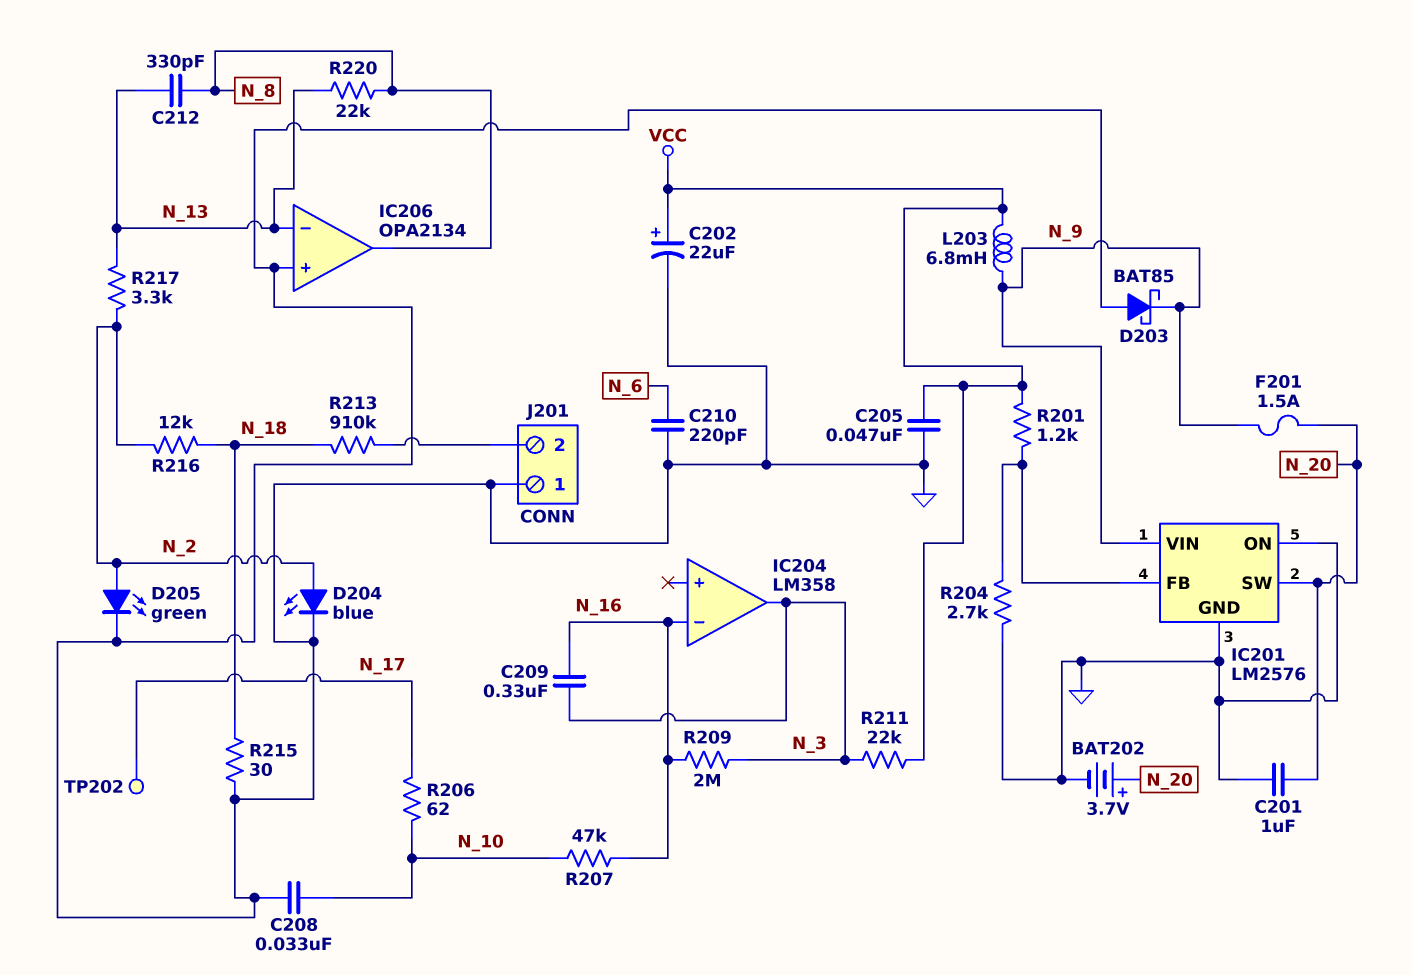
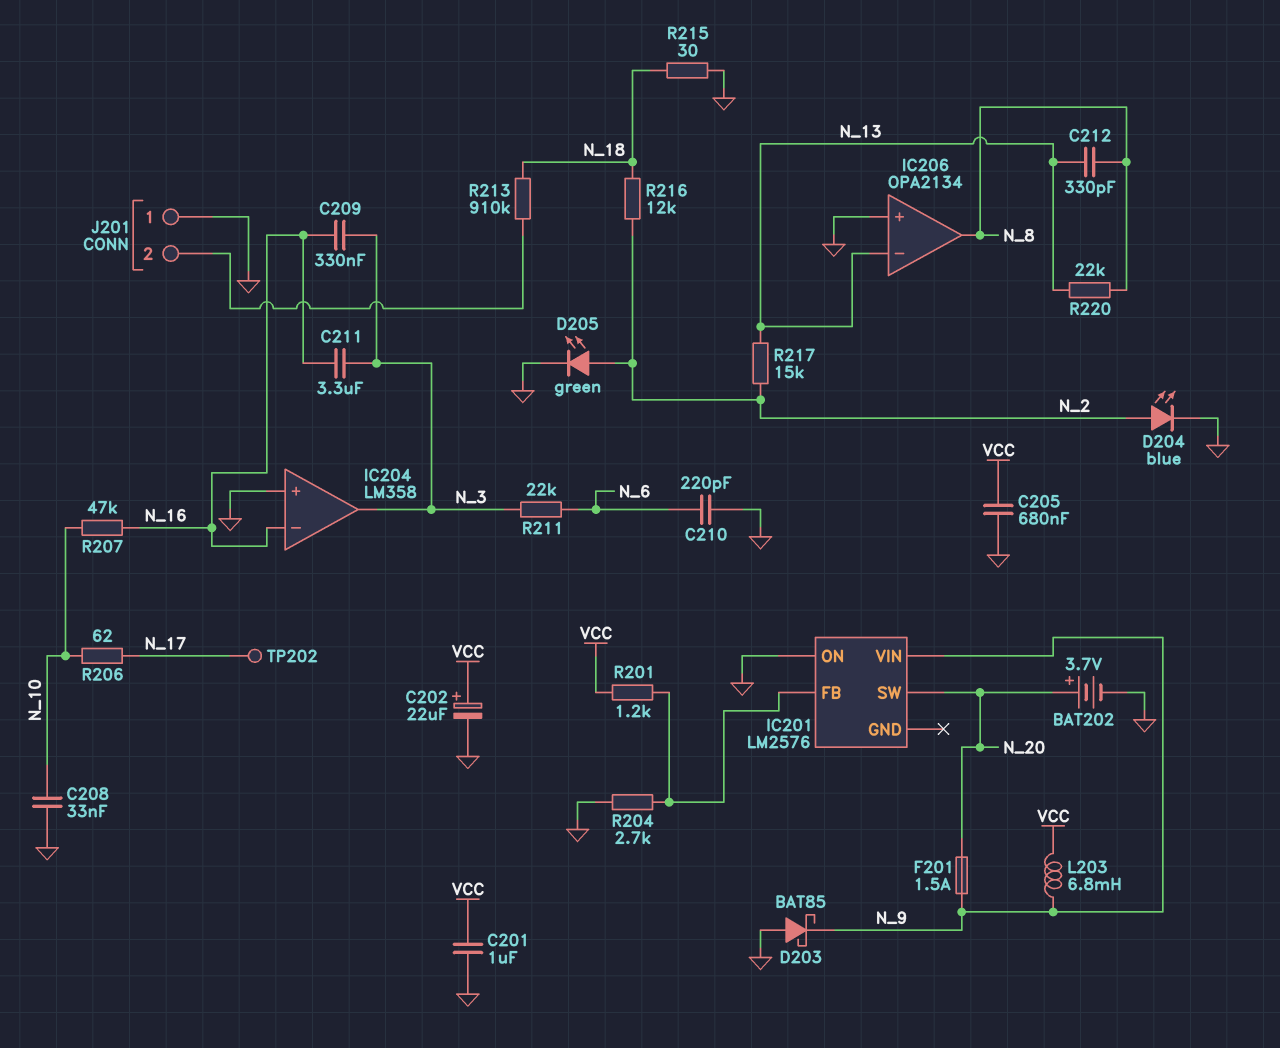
C201: 1uF (GND, N_20) -> 1uF (GND, VCC)
C205: 47nF (GND, VCC) -> 680nF (GND, VCC)
C211: none -> 3.3uF (N_3, N_16)
IC201 pin GND: GND -> none
IC204 pin in+: none -> GND
R209: 2M (N_3, N_16) -> none
R211: 22k (N_3, VCC) -> 22k (N_3, N_6)
R217: 3.3k (N_2, N_13) -> 15k (N_2, N_13)

